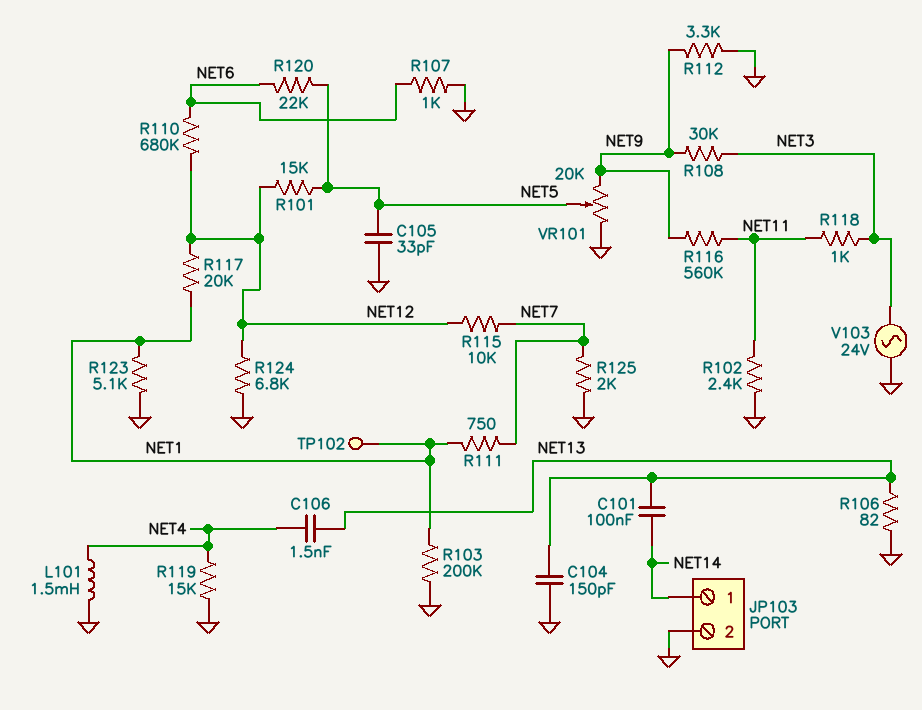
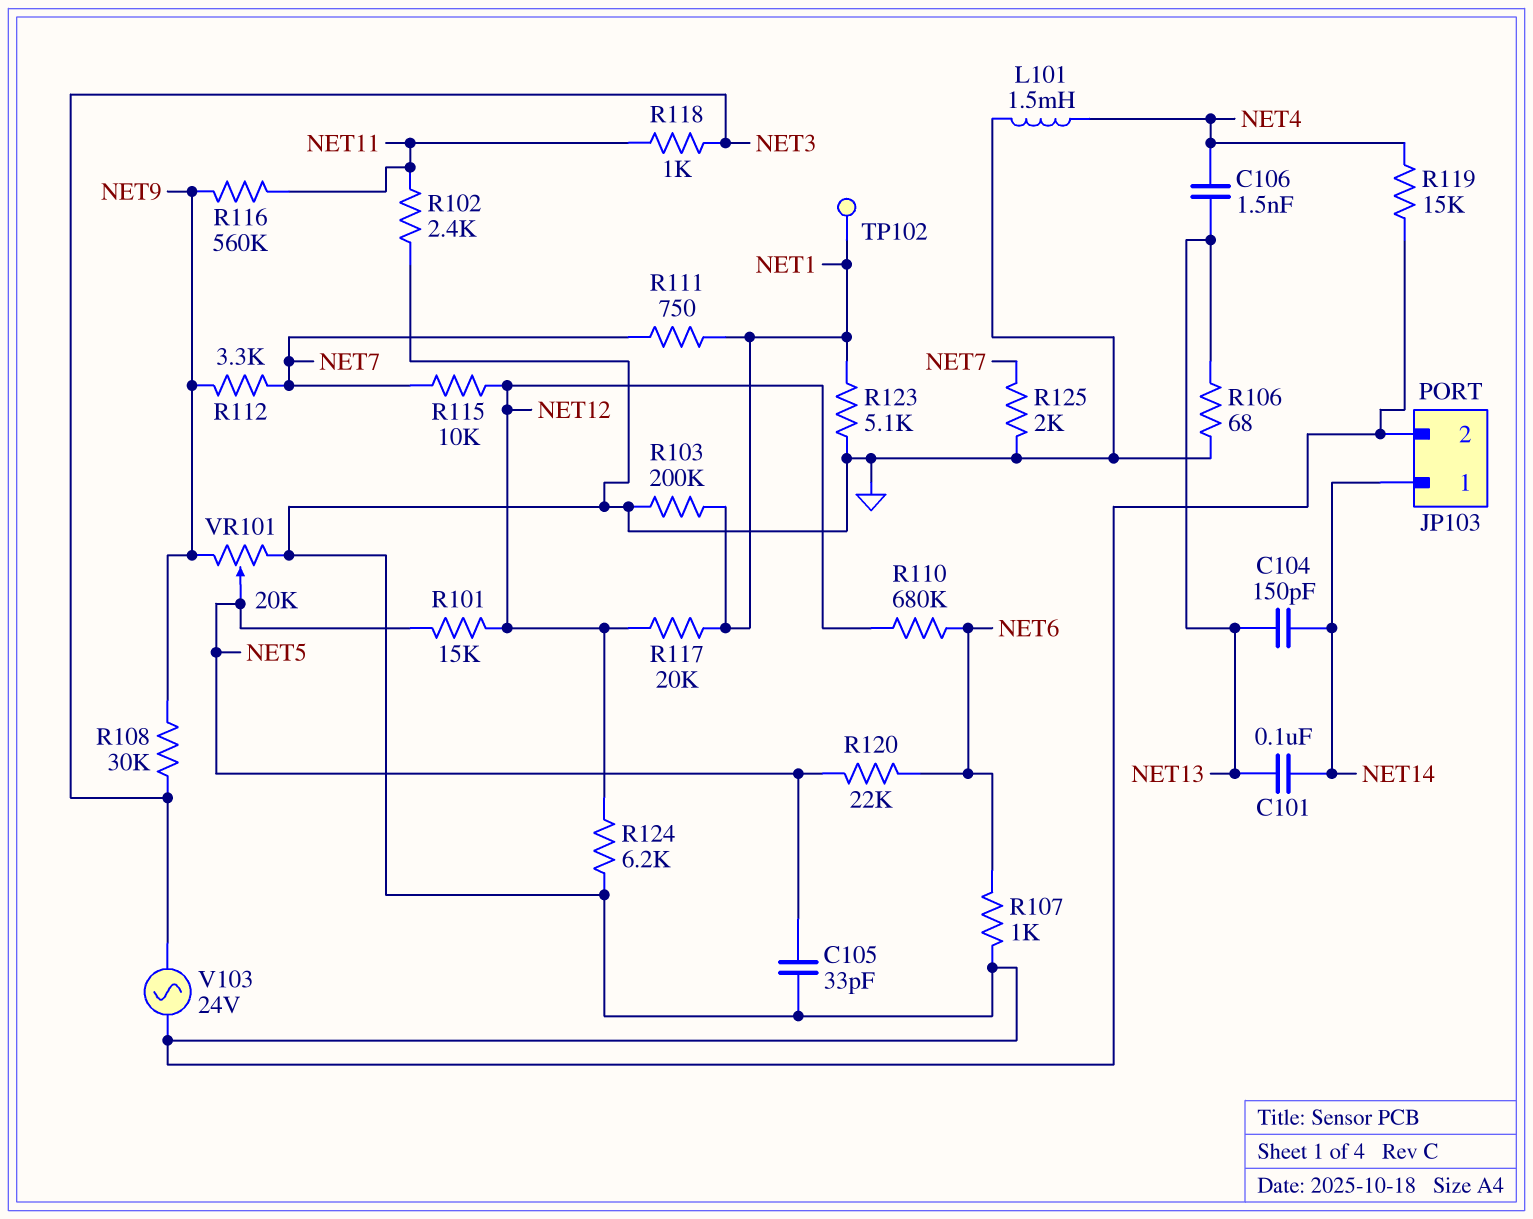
C104: 150pF (GND, NET13) -> 150pF (NET13, NET14)
R106: 82 (GND, NET13) -> 68 (GND, NET13)
R112: 3.3k (GND, NET9) -> 3.3k (NET7, NET9)
R124: 6.8k (GND, NET12) -> 6.2k (GND, NET12)

